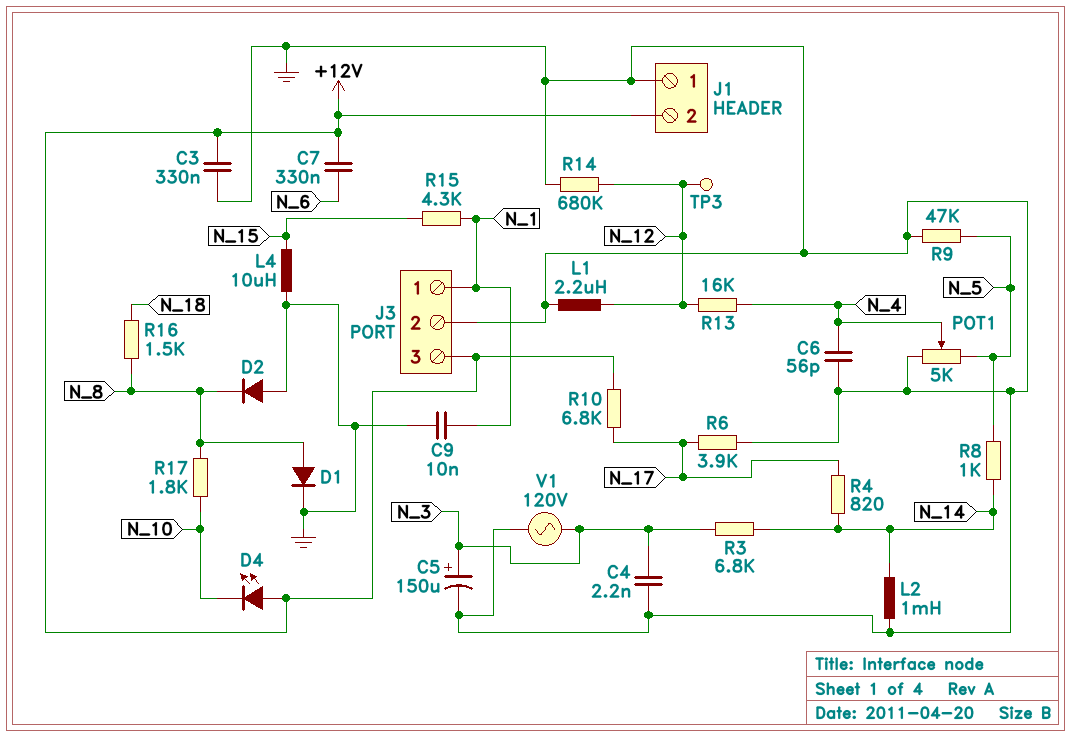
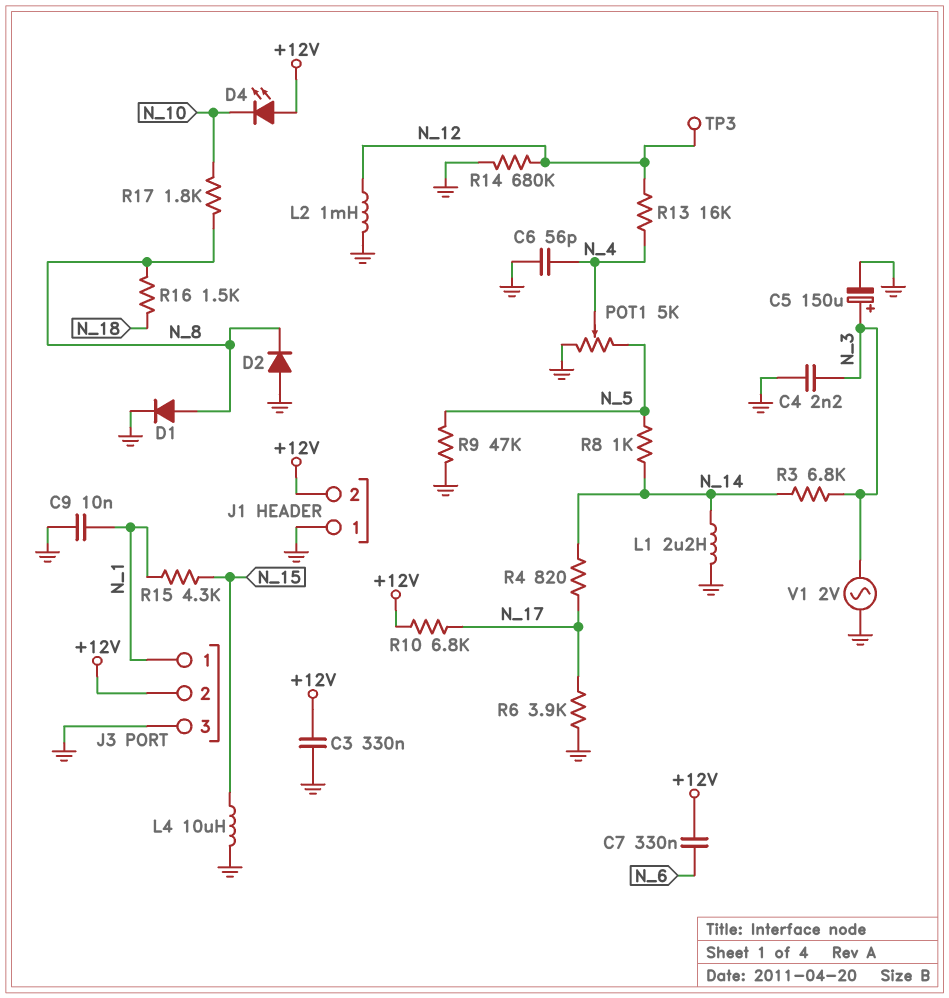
J3 pin 2: GND -> +12V
J3 pin 3: +12V -> GND
L1: 2.2uH (GND, N_12) -> 2.2uH (GND, N_14)
L2: 1mH (GND, N_14) -> 1mH (GND, N_12)
V1: AC 120V (GND, N_3) -> AC 2V (GND, N_3)

